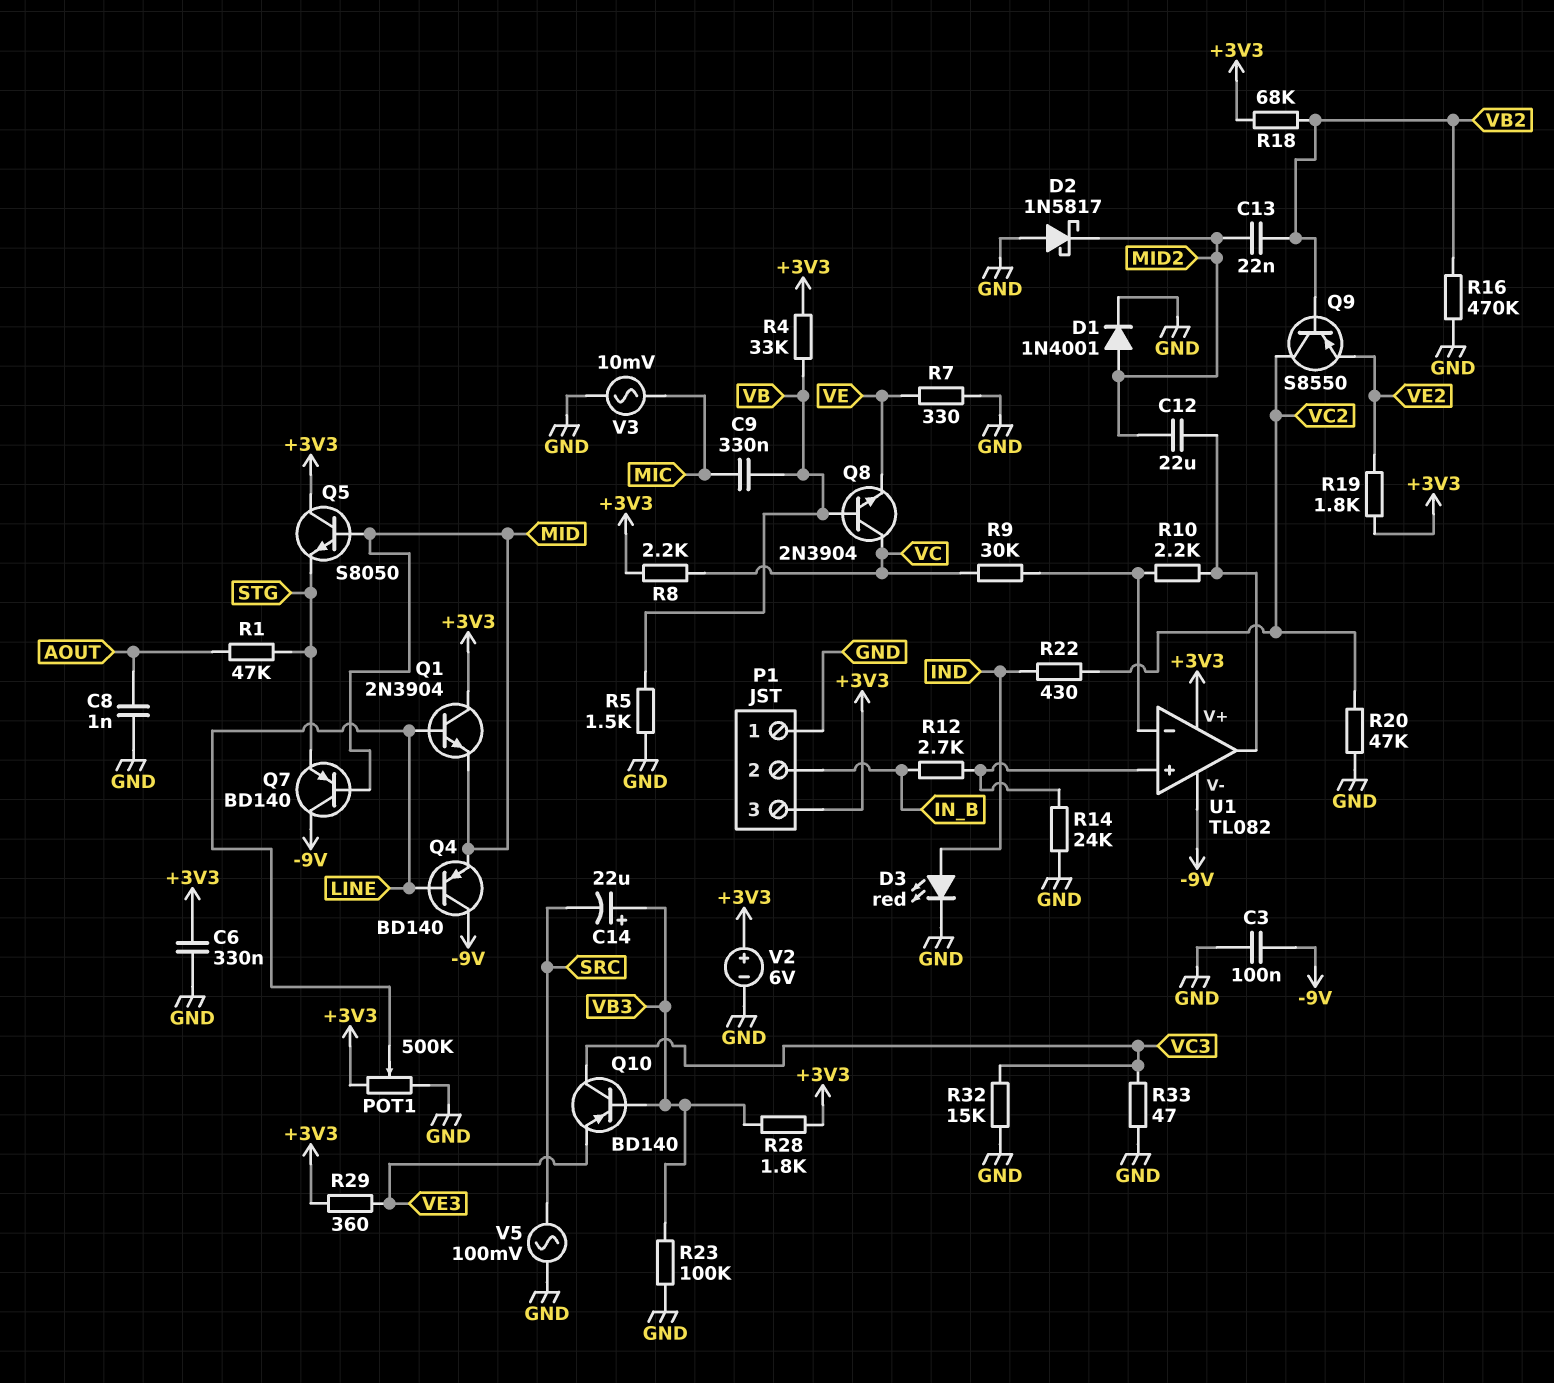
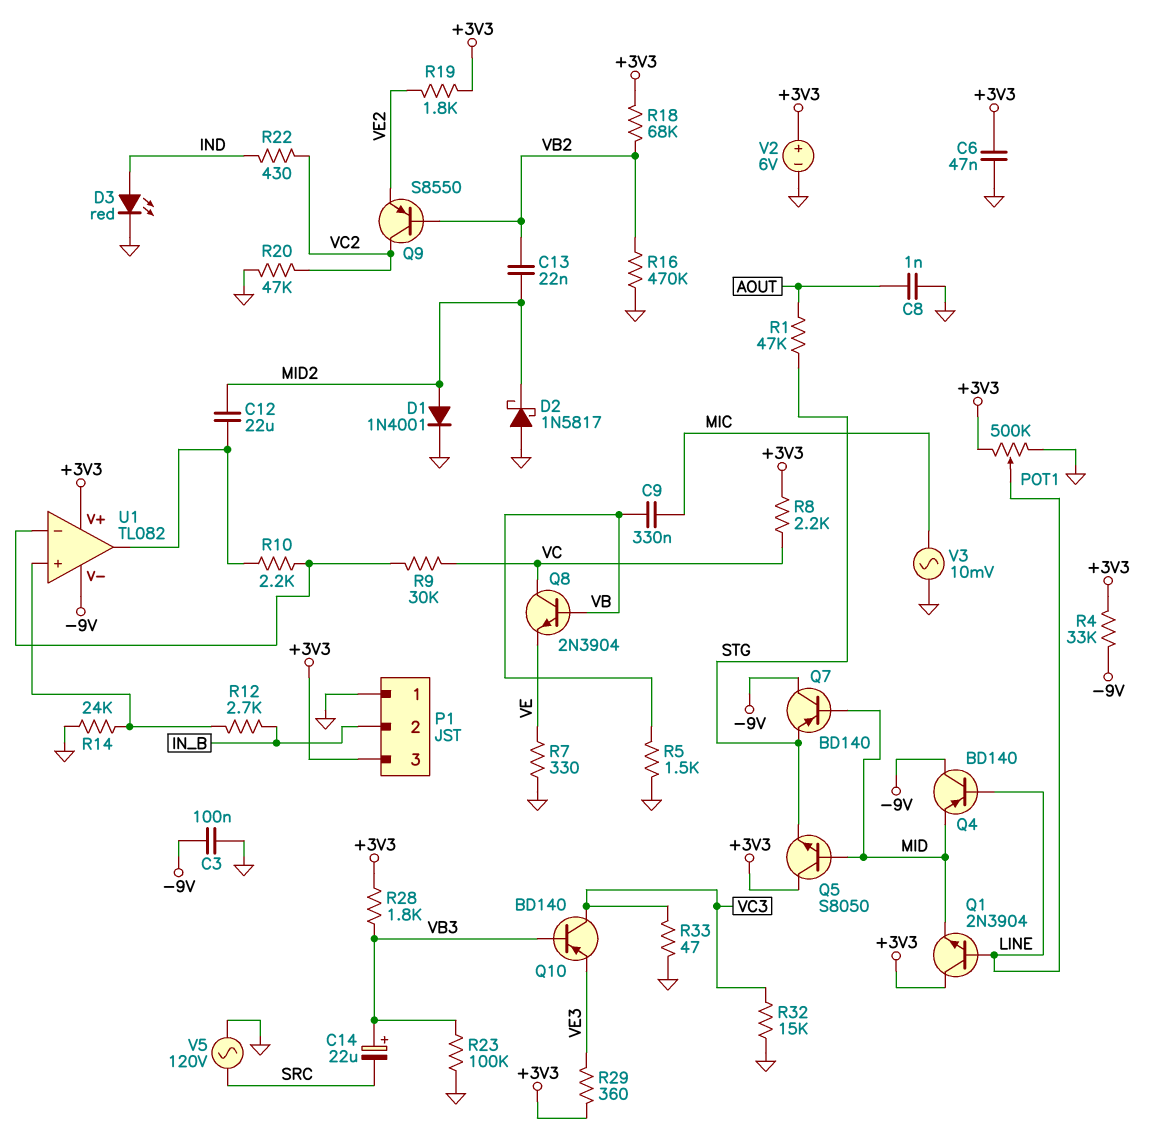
C6: 330nF (+3V3, GND) -> 47nF (+3V3, GND)
R4: 33k (+3V3, VB) -> 33k (+3V3, -9V)
V5: AC 100mV (GND, SRC) -> AC 120V (GND, SRC)

